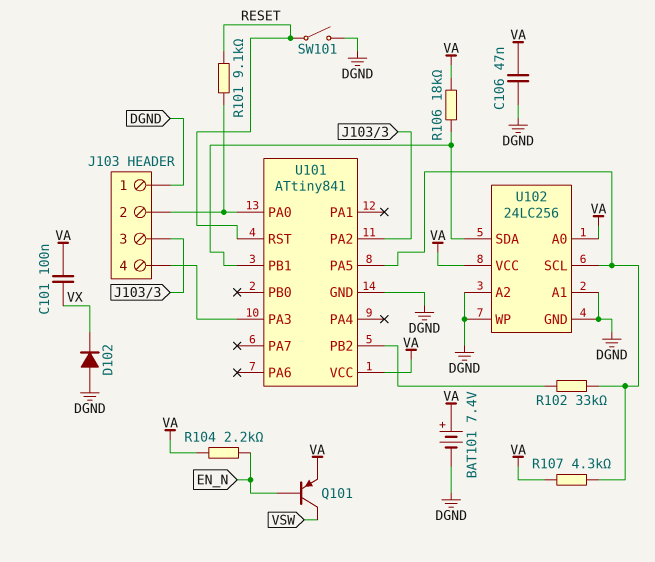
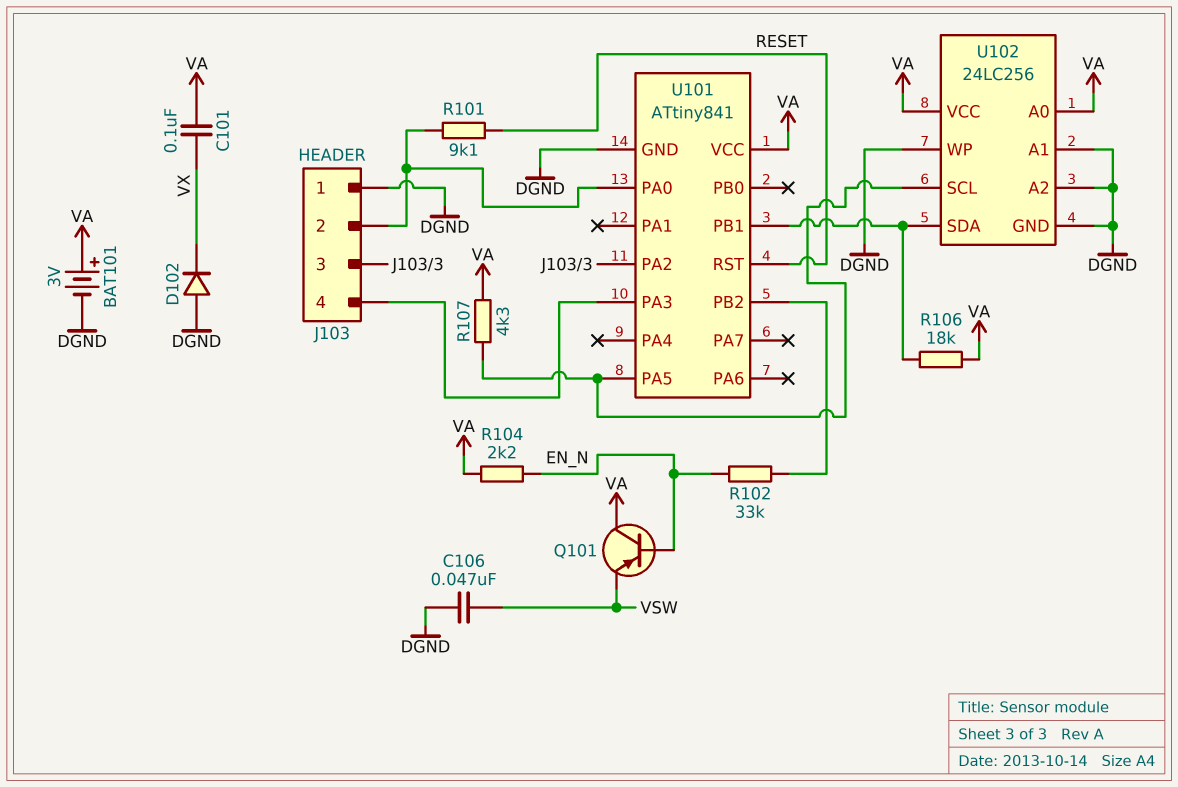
BAT101: 7.4V (plus VA, minus DGND) -> 3V (plus VA, minus DGND)
C106: 47nF (DGND, VA) -> 47nF (DGND, VSW)
Q101: PNP (B EN_N, C VSW, E VA) -> PNP (B EN_N, C VA, E VSW)
R102: 33k (U101/PA5, U101/PB2) -> 33k (EN_N, U101/PB2)
SW101: switch (DGND, RESET) -> none

